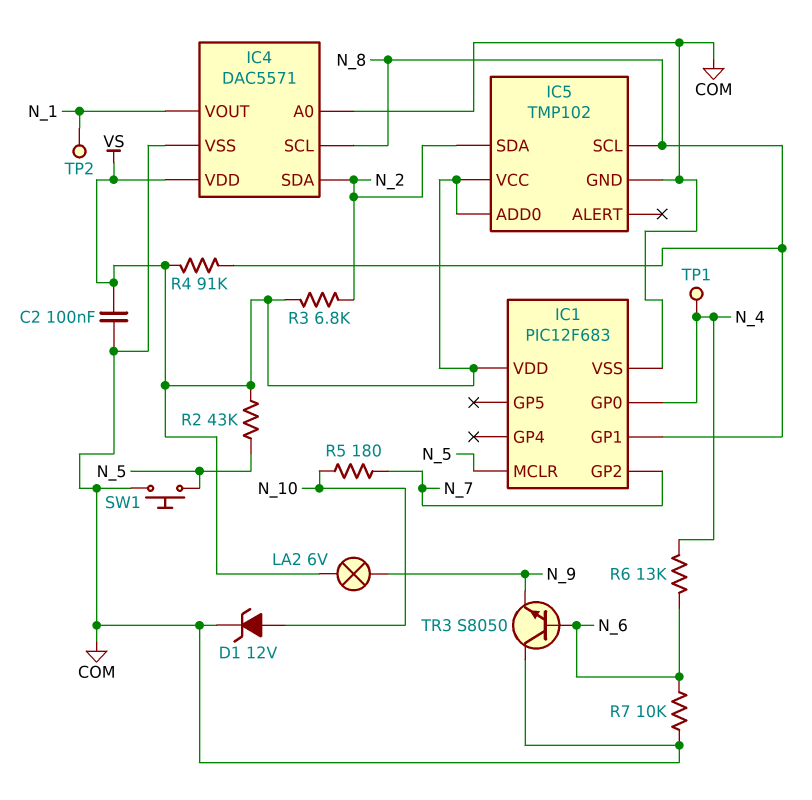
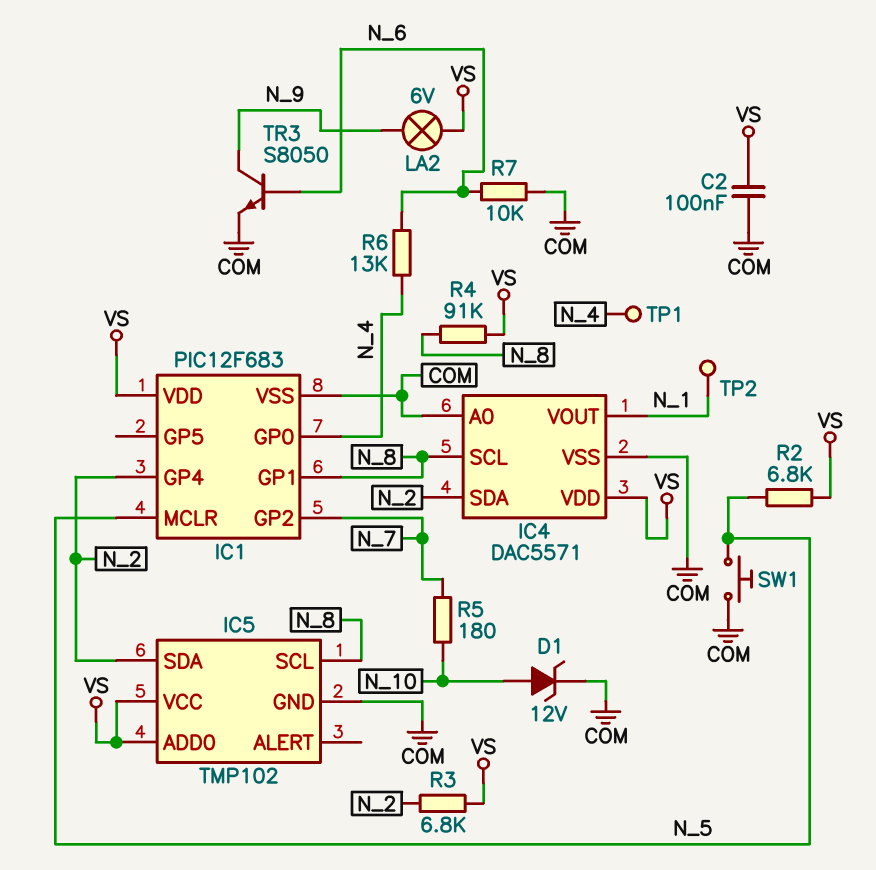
IC1 pin GP4: none -> N_2
R2: 43k (N_5, VS) -> 6.8k (N_5, VS)
TR3: NPN S8050 (B N_6, C COM, E N_9) -> NPN S8050 (B N_6, C N_9, E COM)

